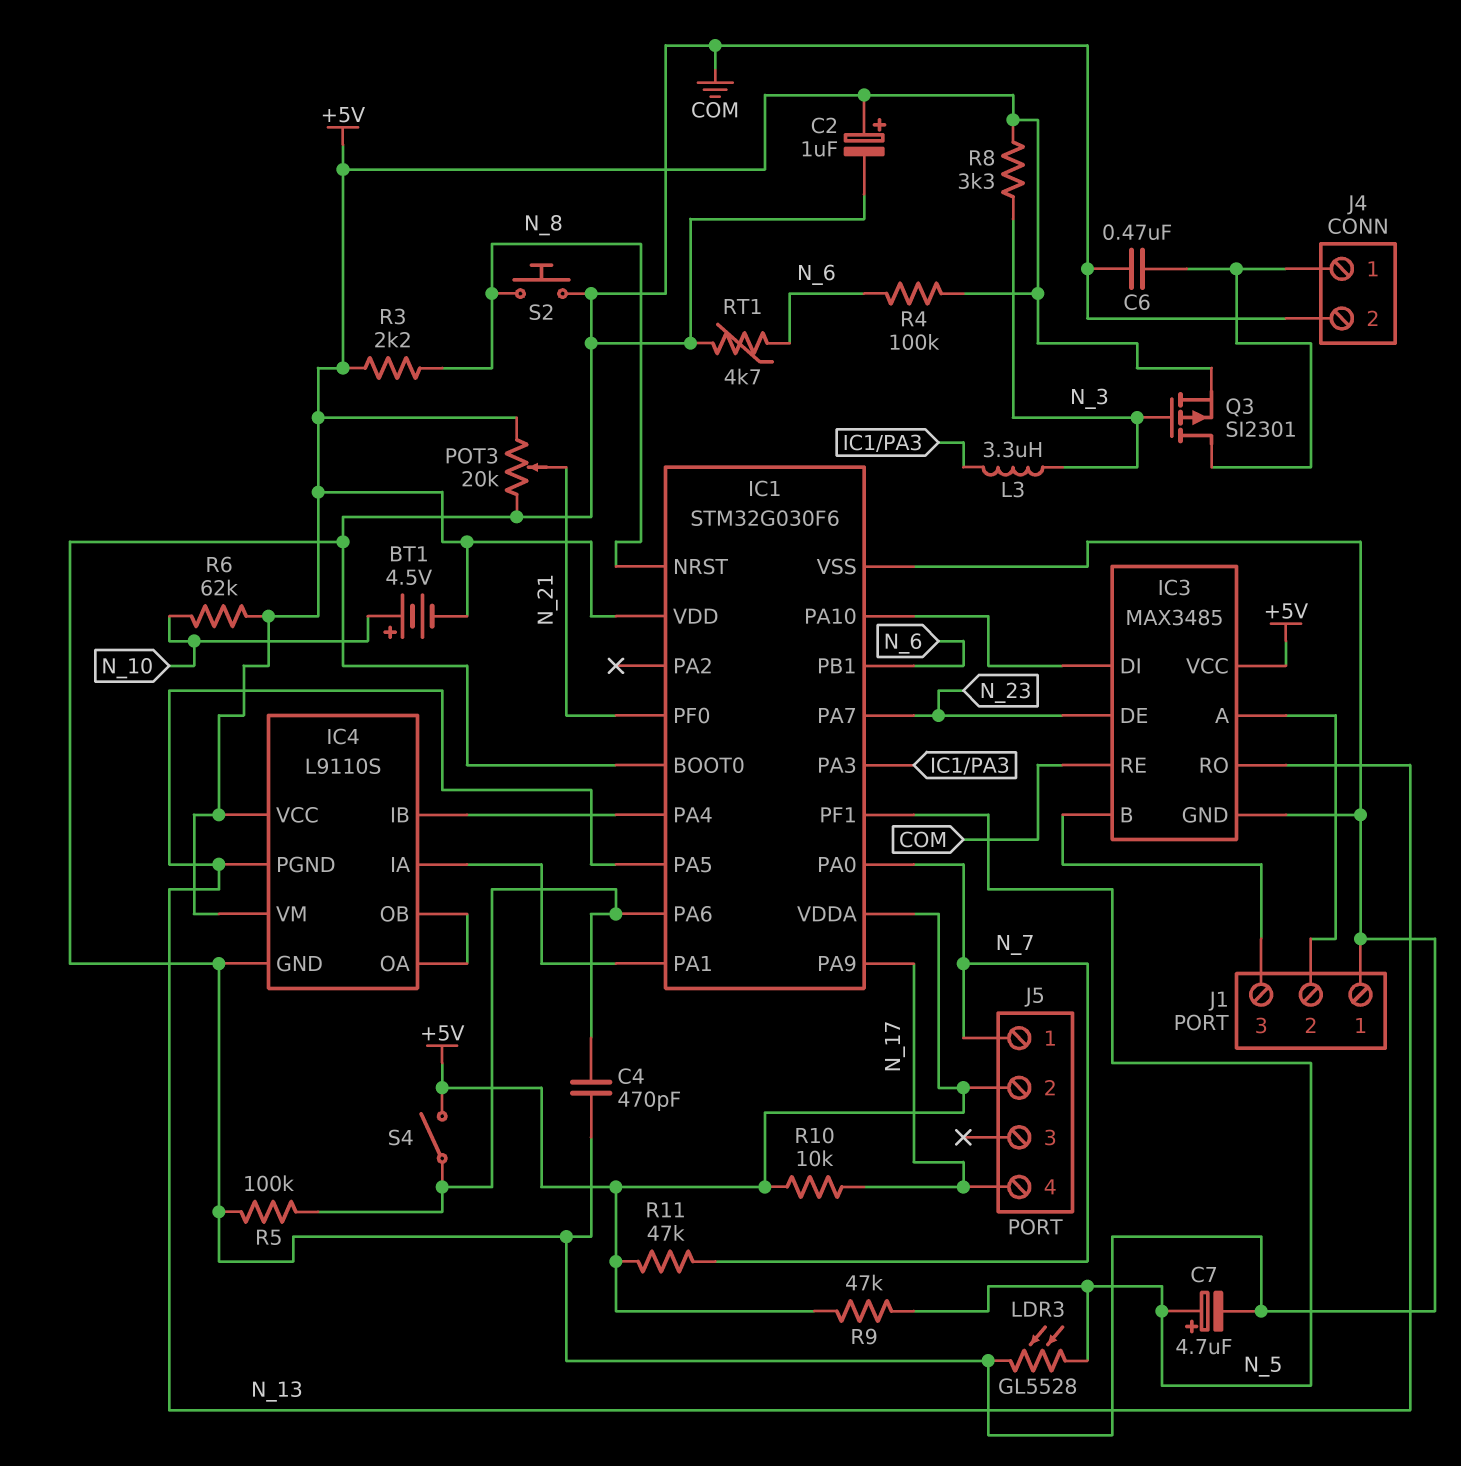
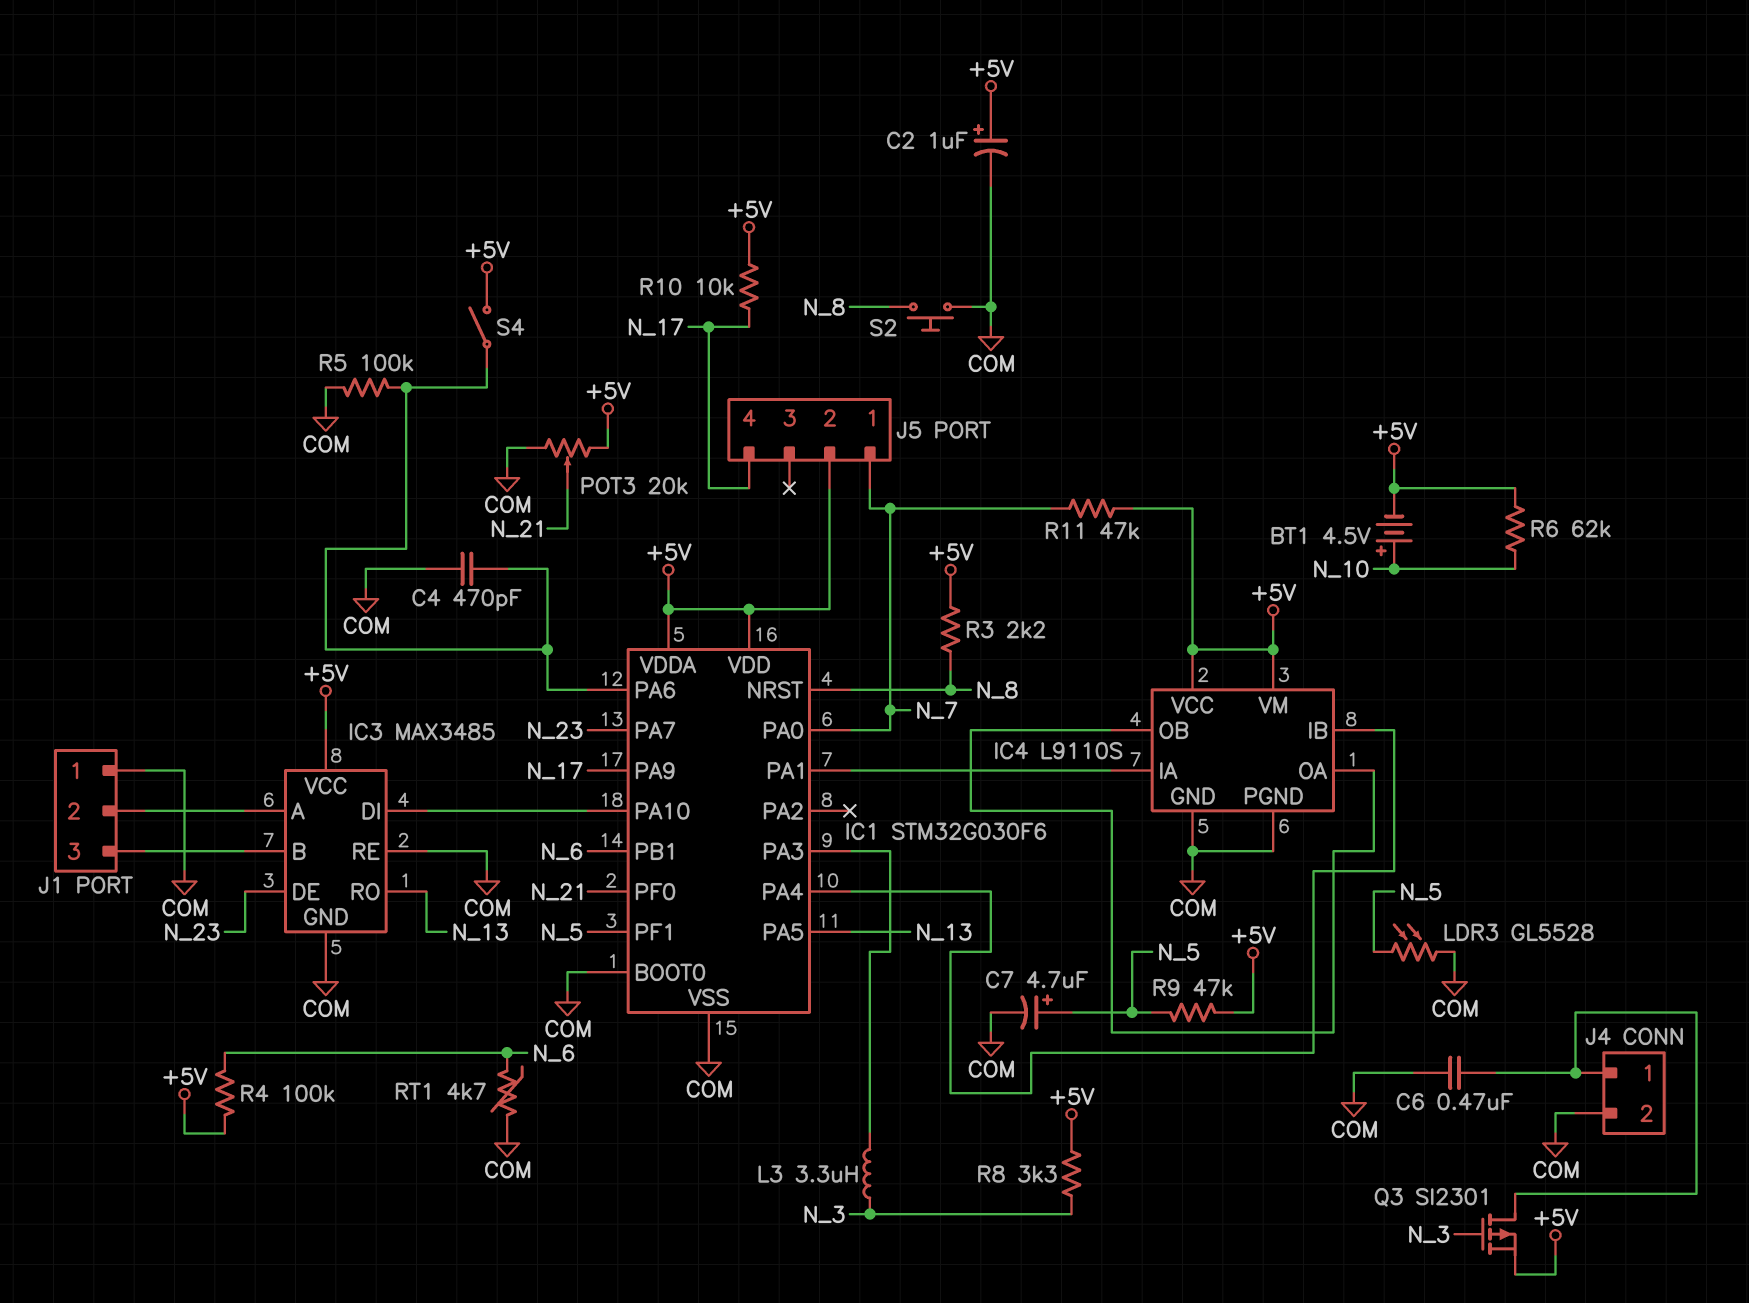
IC4 pin PGND: N_13 -> COM

